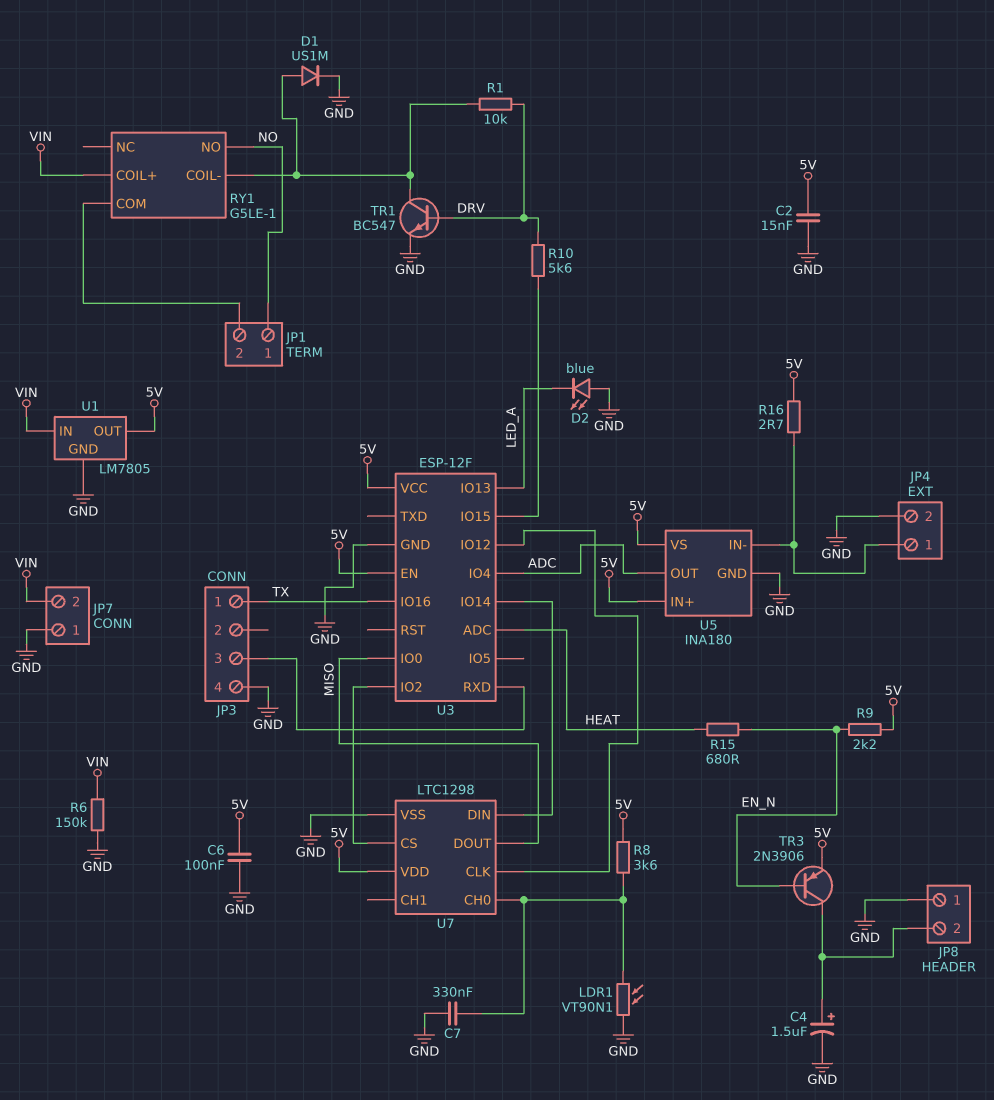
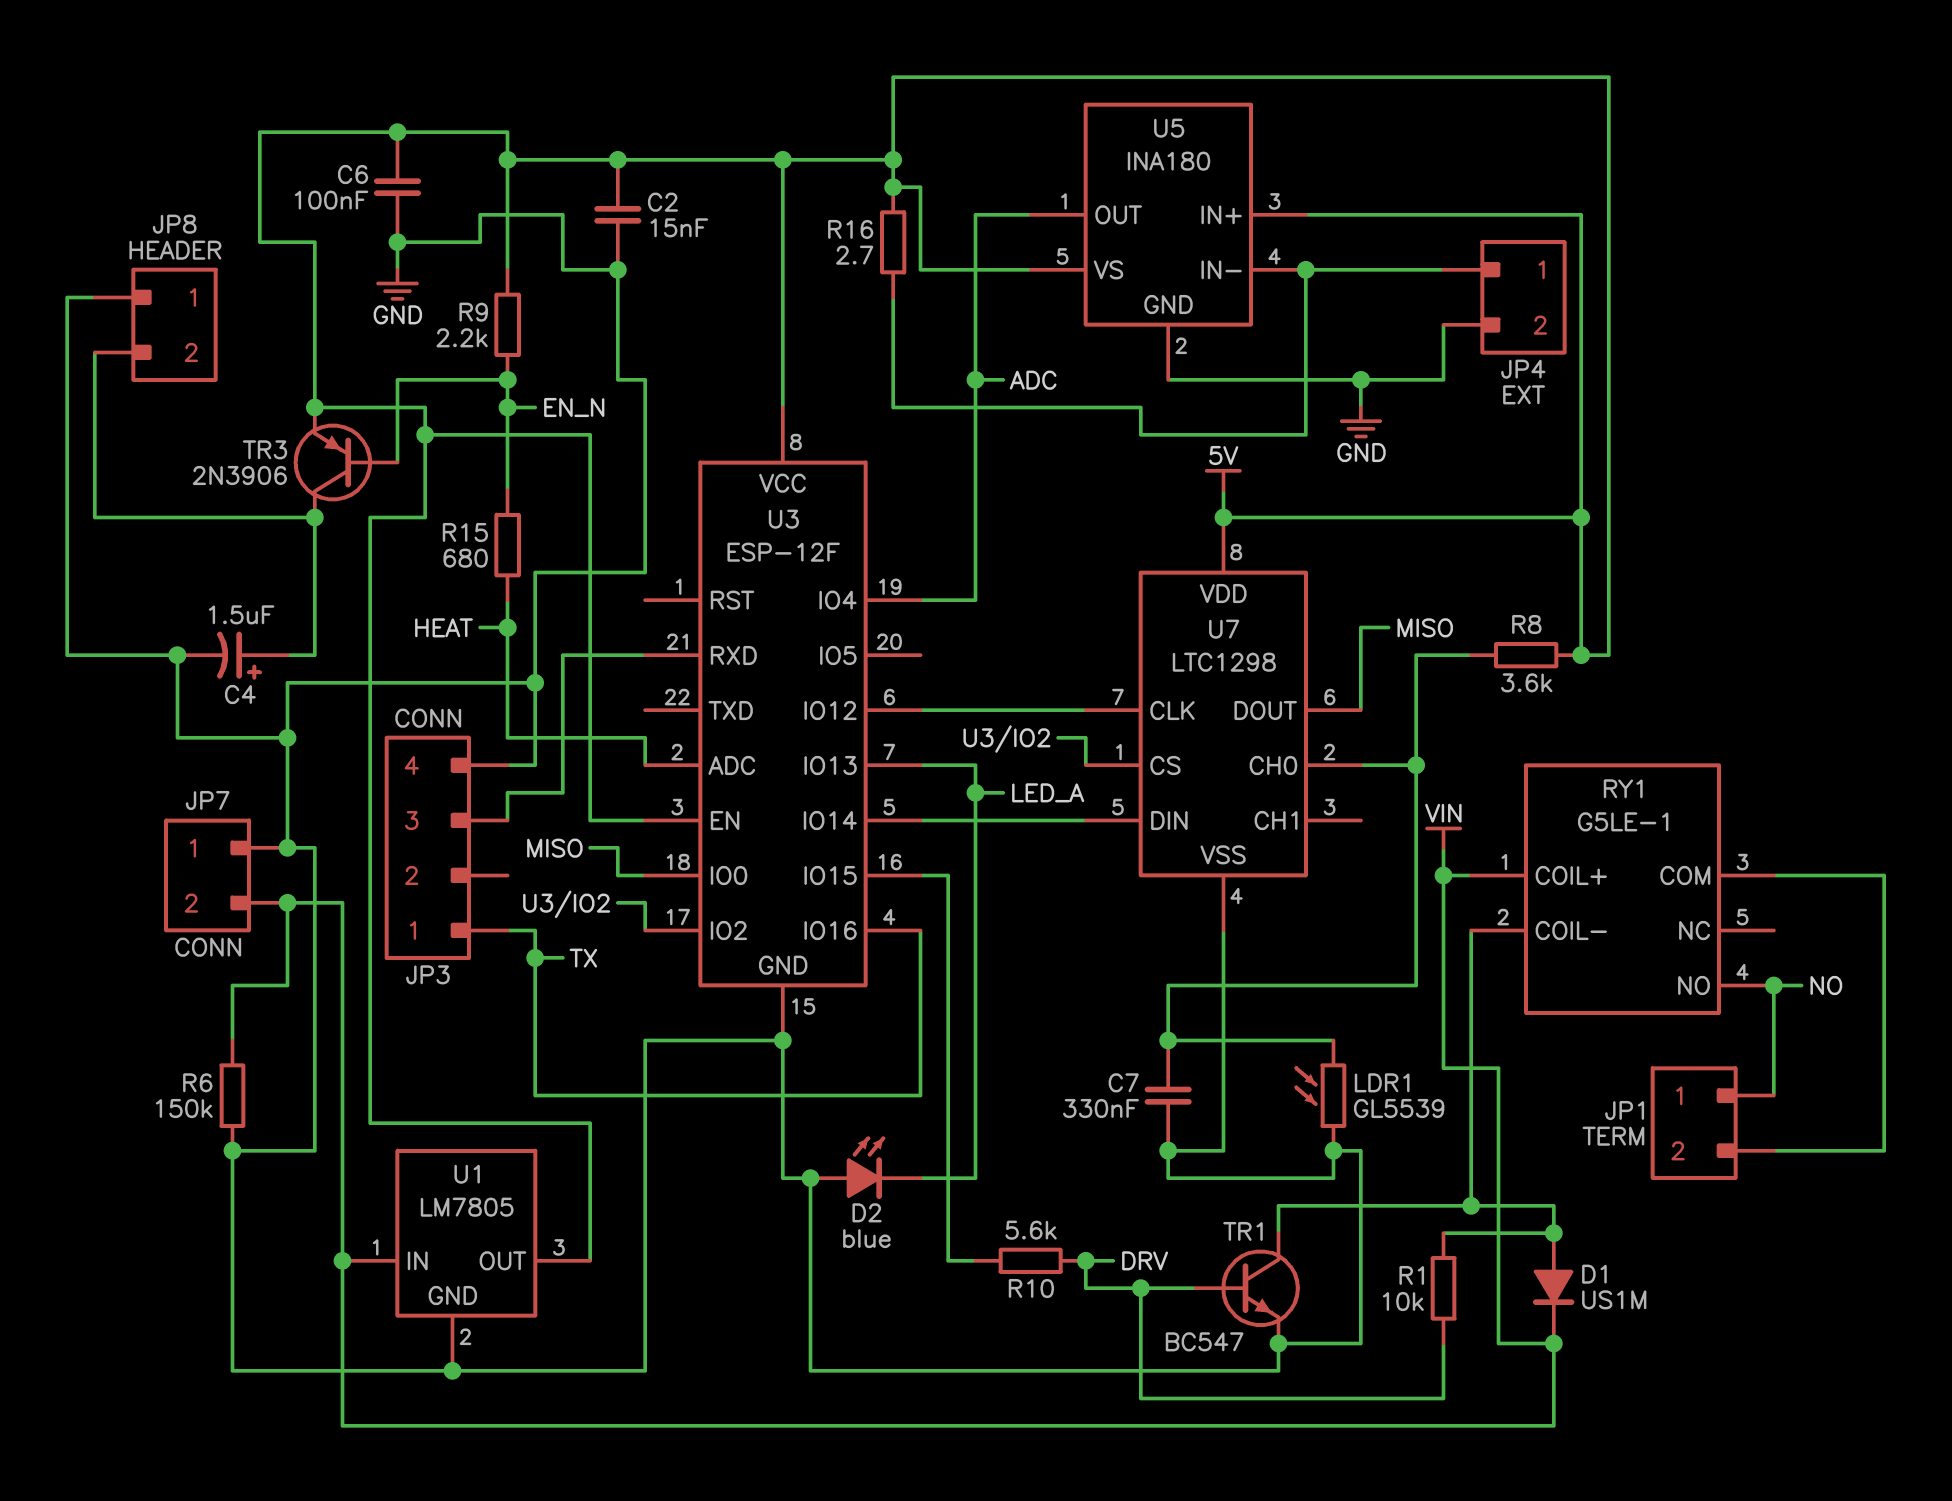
D1: diode US1M (A RY1/COIL-, K GND) -> diode US1M (A RY1/COIL-, K VIN)
LDR1: VT90N1 (GND, U7/CH0) -> GL5539 (GND, U7/CH0)

